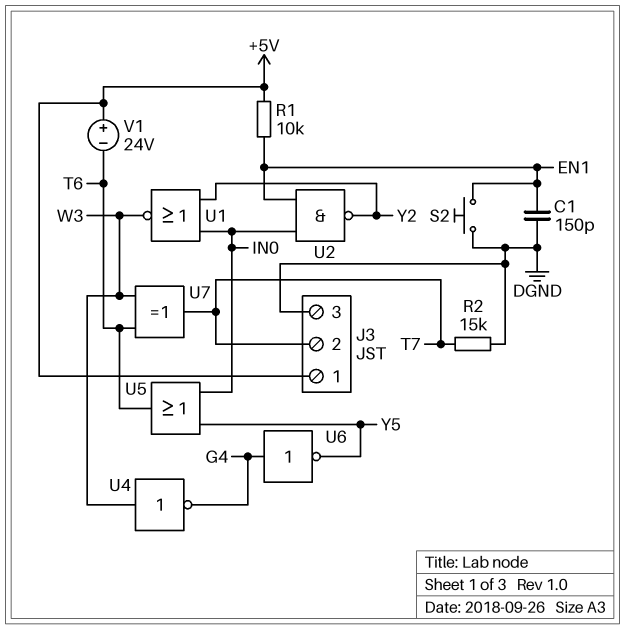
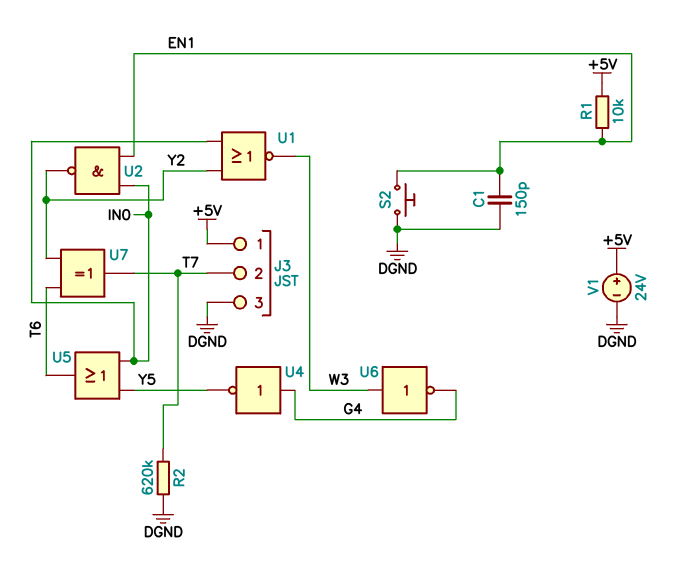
R2: 15k (DGND, T7) -> 620k (DGND, T7)
U4: NOT (in W3, out G4) -> NOT (in G4, out Y5)
U6: NOT (in G4, out Y5) -> NOT (in W3, out G4)
U7: XOR (in T6, in W3, out T7) -> XOR (in T6, in Y2, out T7)
V1: 24V (plus +5V, minus T6) -> 24V (plus +5V, minus DGND)

